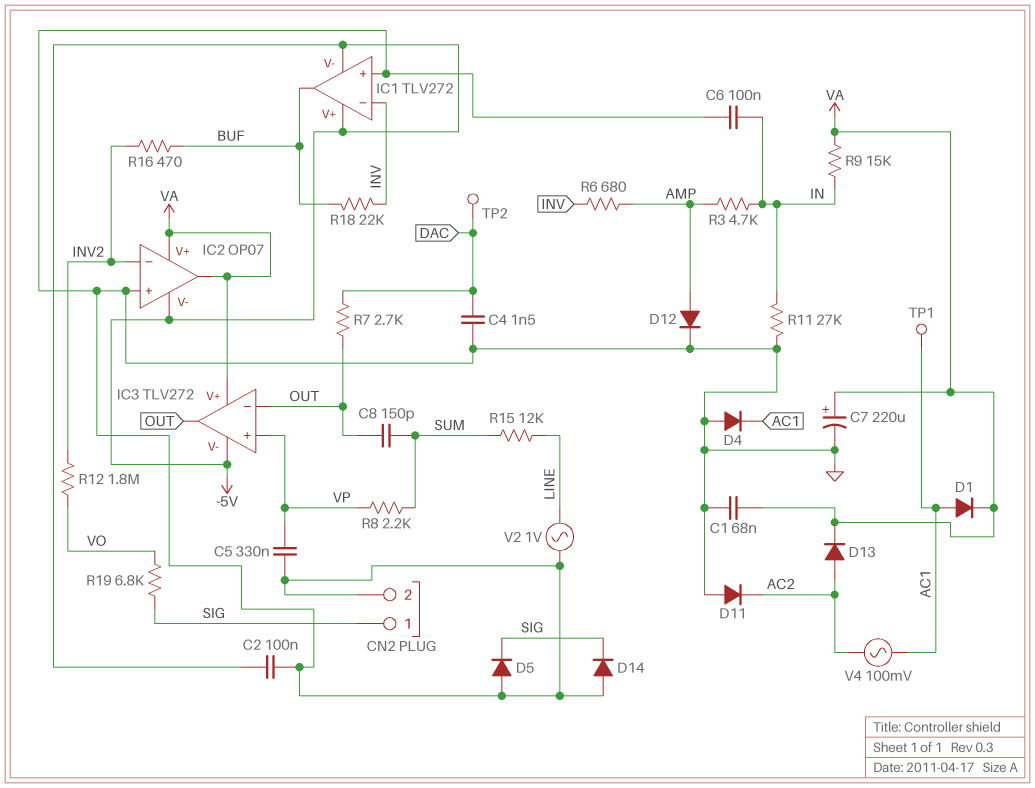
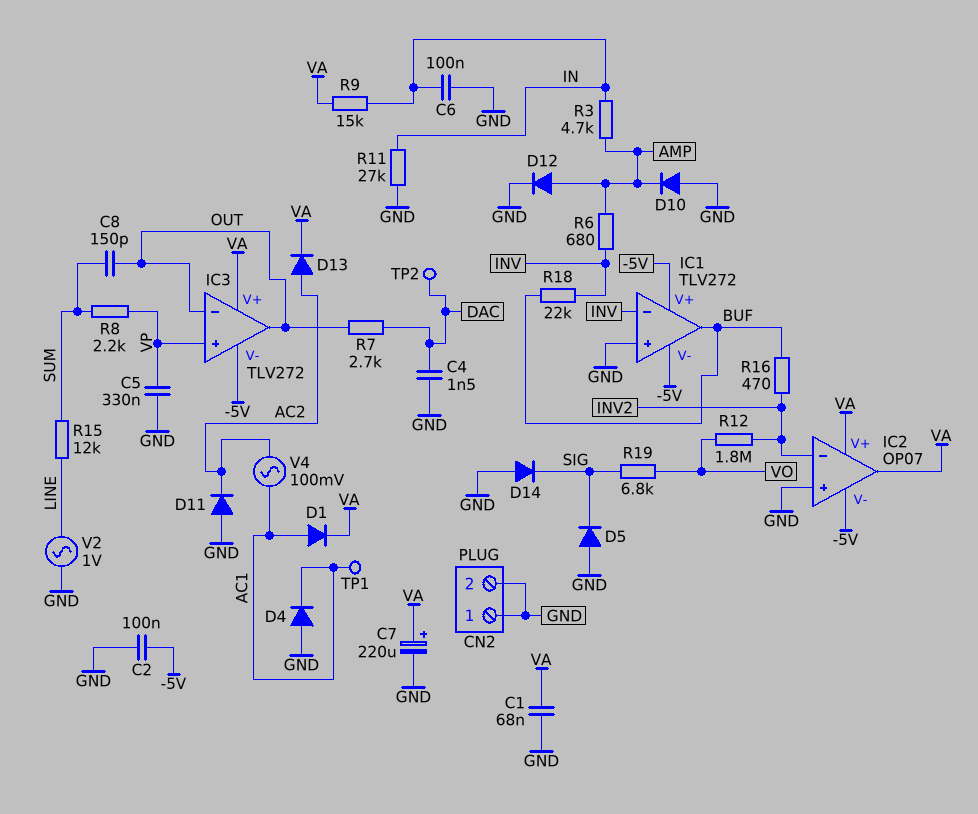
CN2 pin 1: SIG -> GND
D10: none -> diode (A GND, K AMP)

